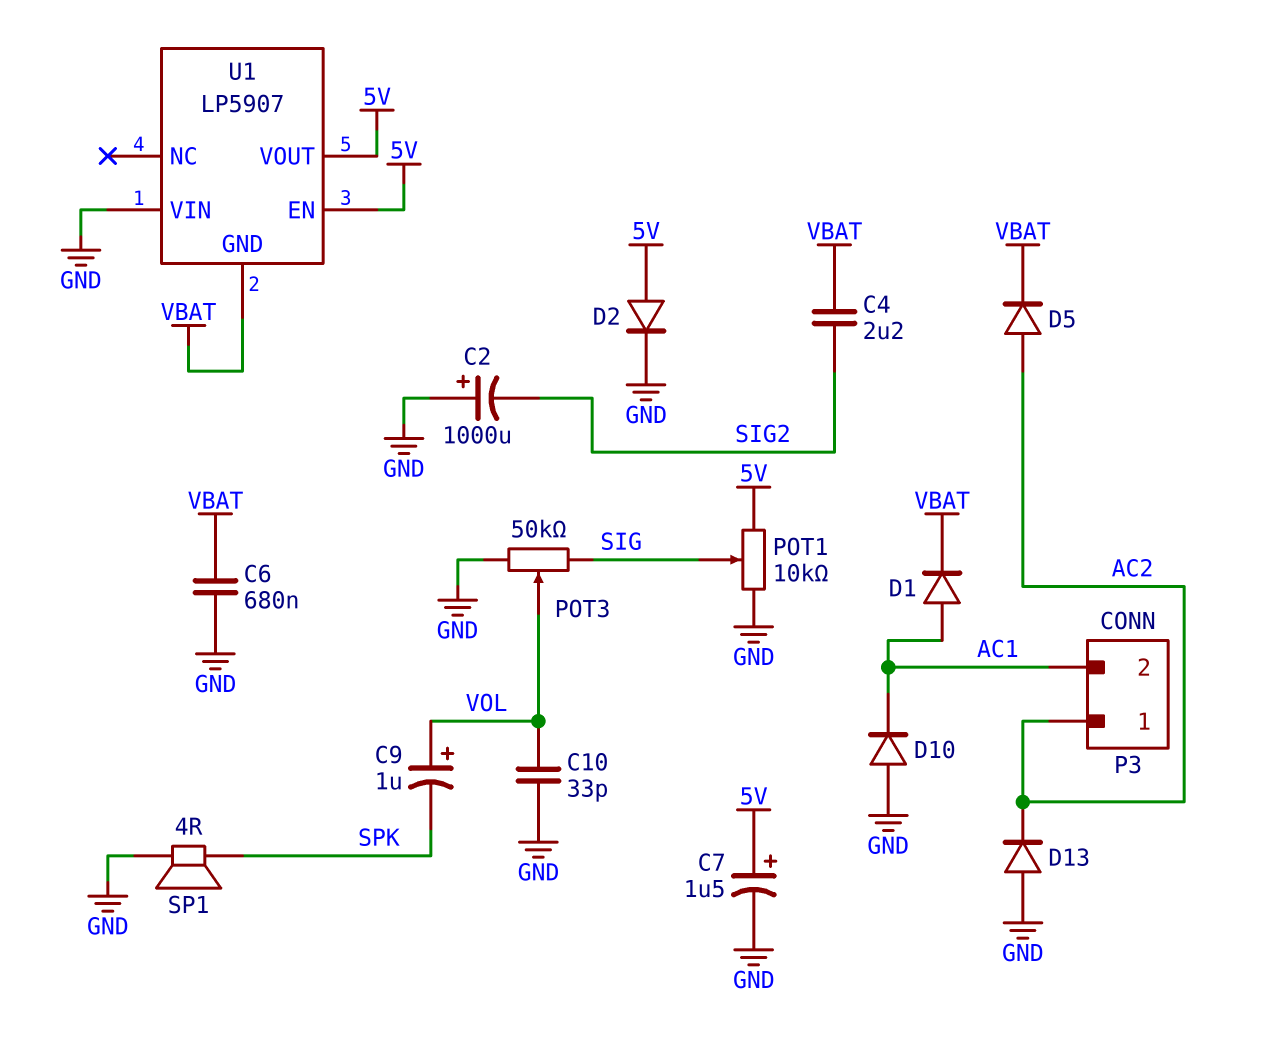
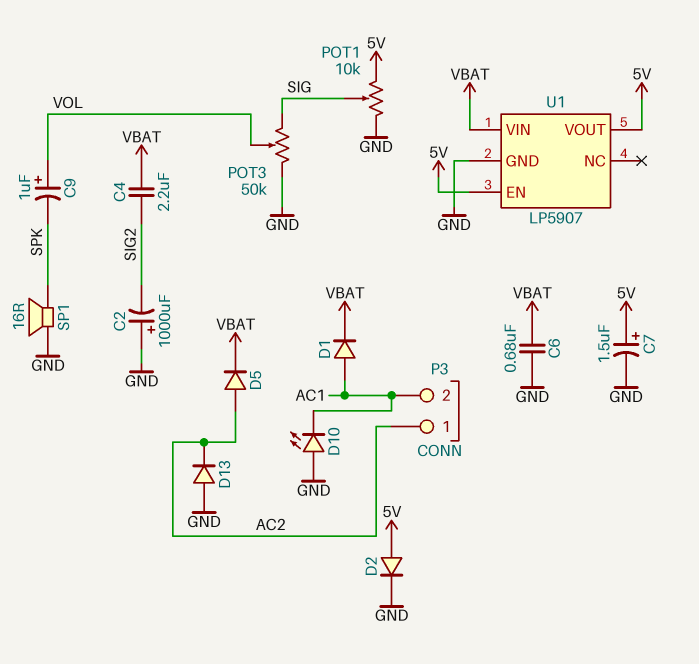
C10: 33pF (GND, VOL) -> none
D10: diode (A GND, K AC1) -> LED (A GND, K AC1)
SP1: speaker 4R (GND, SPK) -> speaker 16R (GND, SPK)
U1 pin GND: VBAT -> GND
U1 pin VIN: GND -> VBAT

